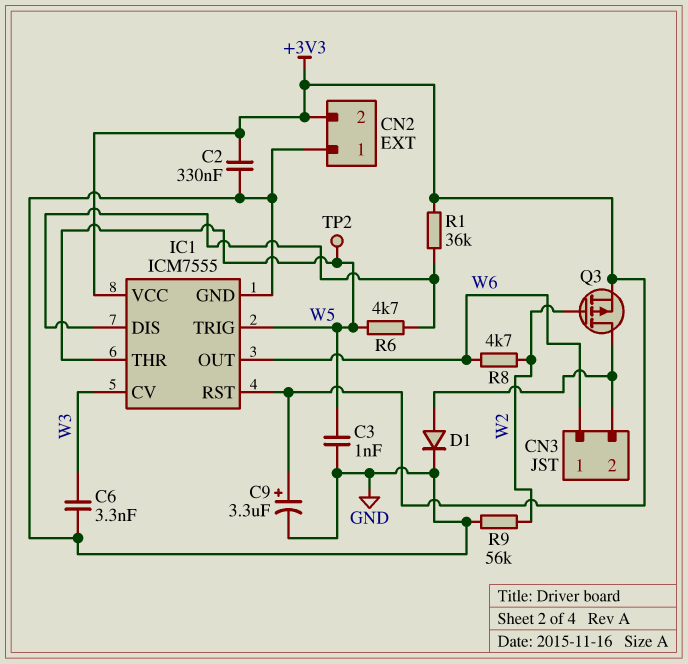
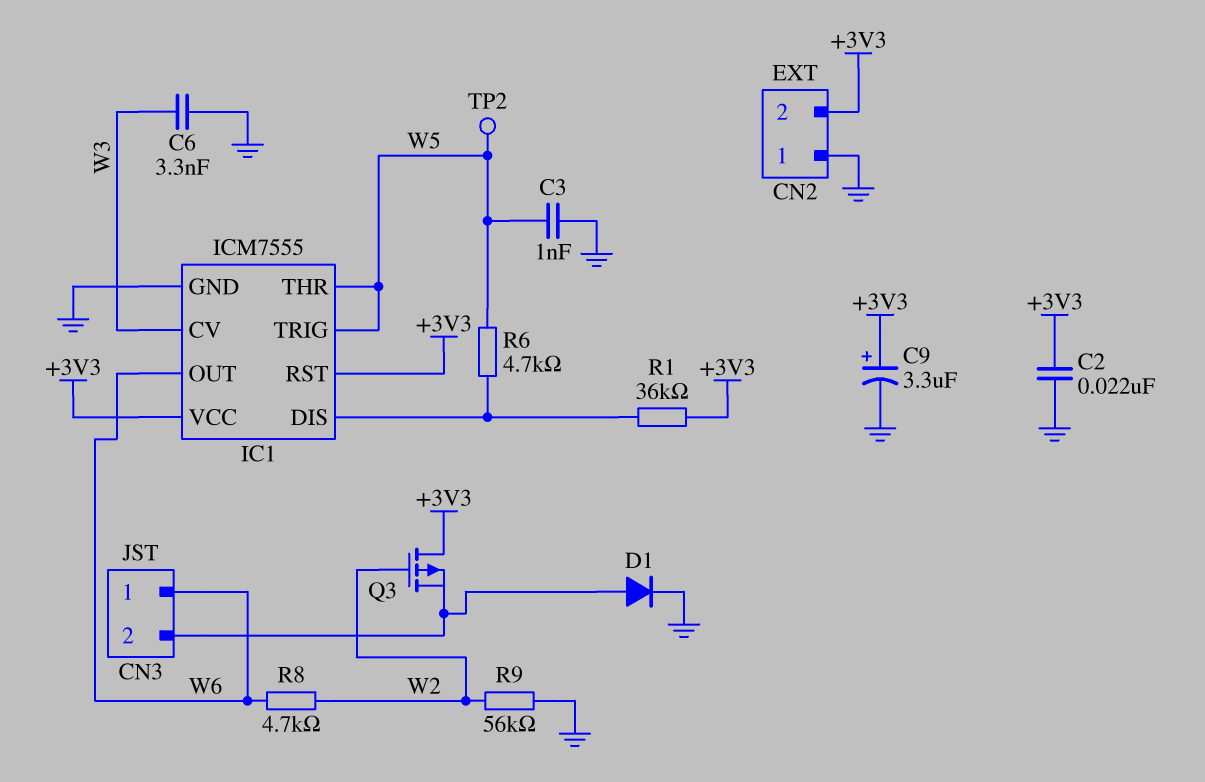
C2: 330nF (+3V3, GND) -> 22nF (+3V3, GND)
Q3: PMOS (G W2, D CN3/2, S +3V3) -> PMOS (G W2, D +3V3, S CN3/2)

